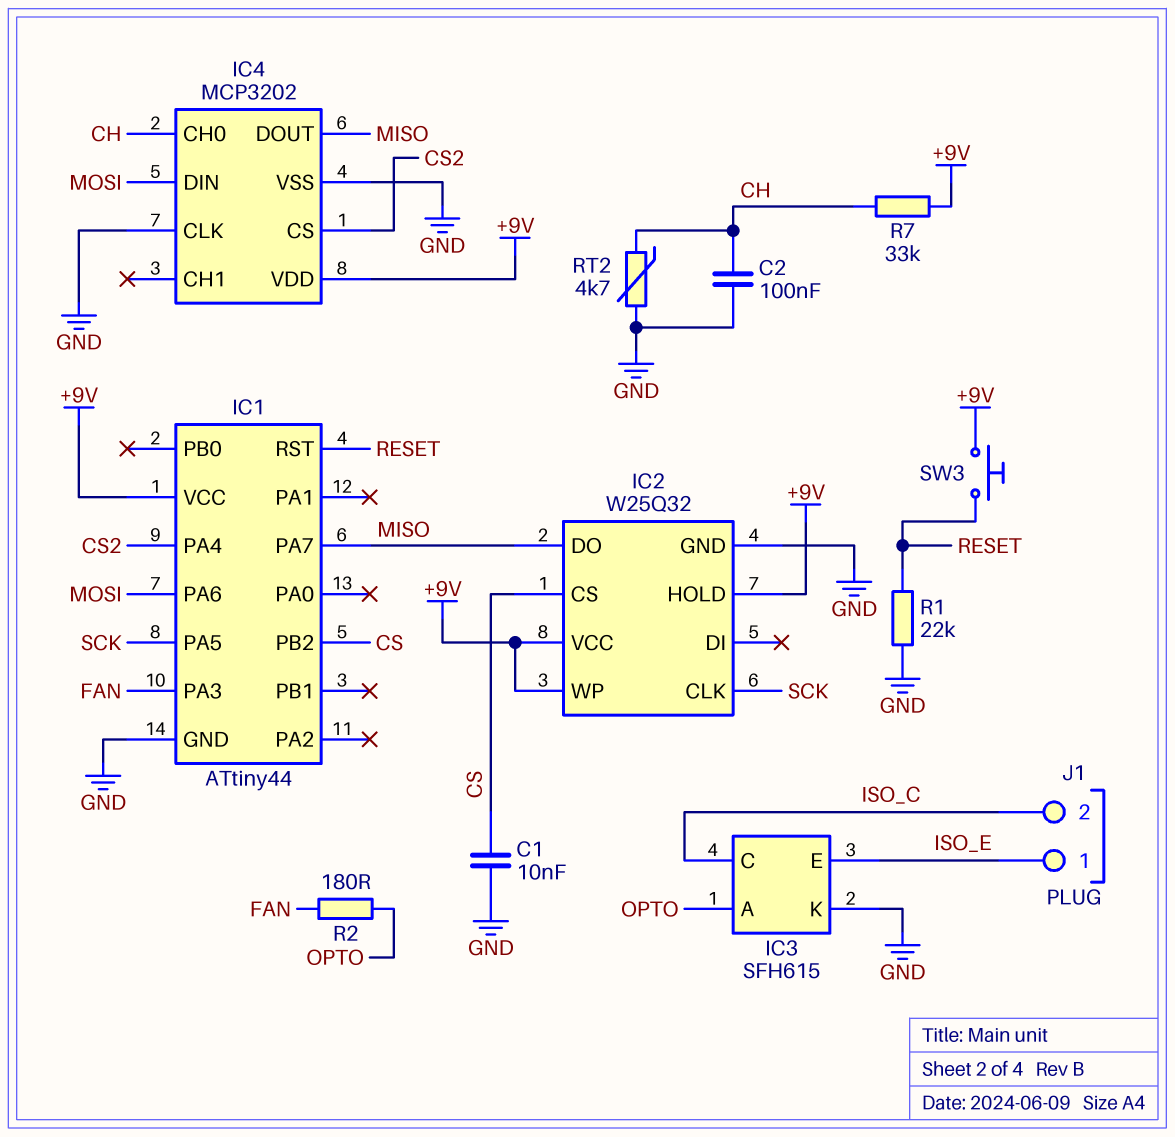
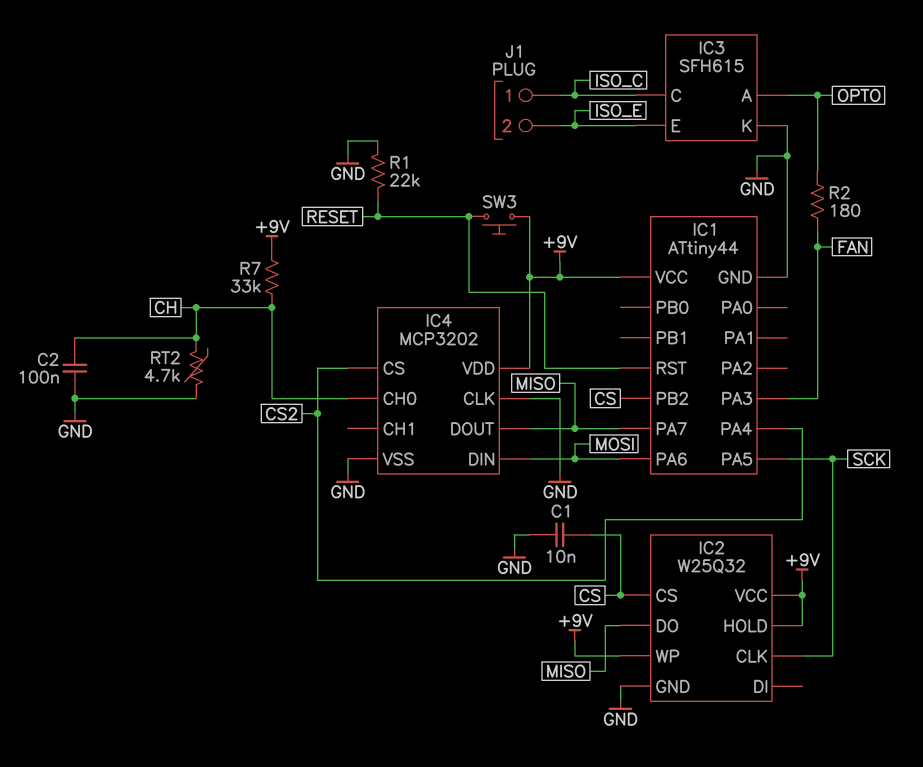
J1 pin 1: ISO_E -> ISO_C
J1 pin 2: ISO_C -> ISO_E

